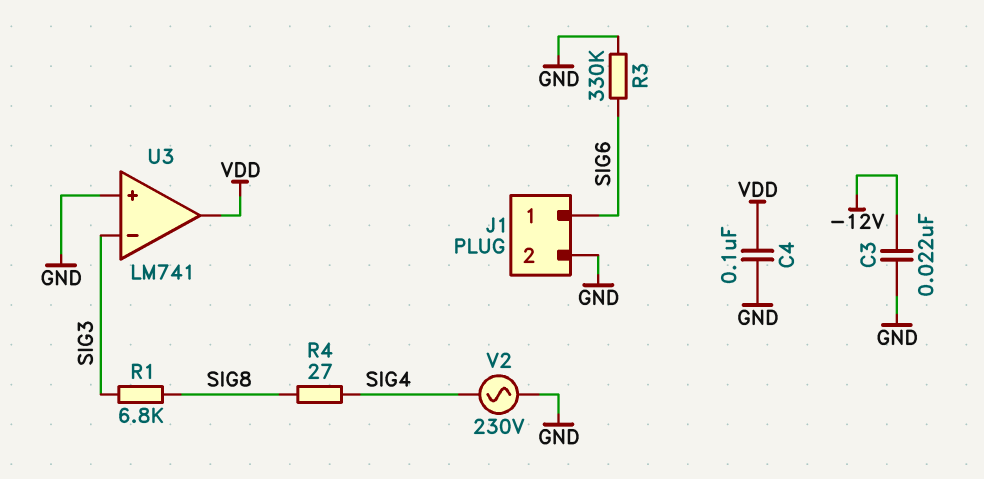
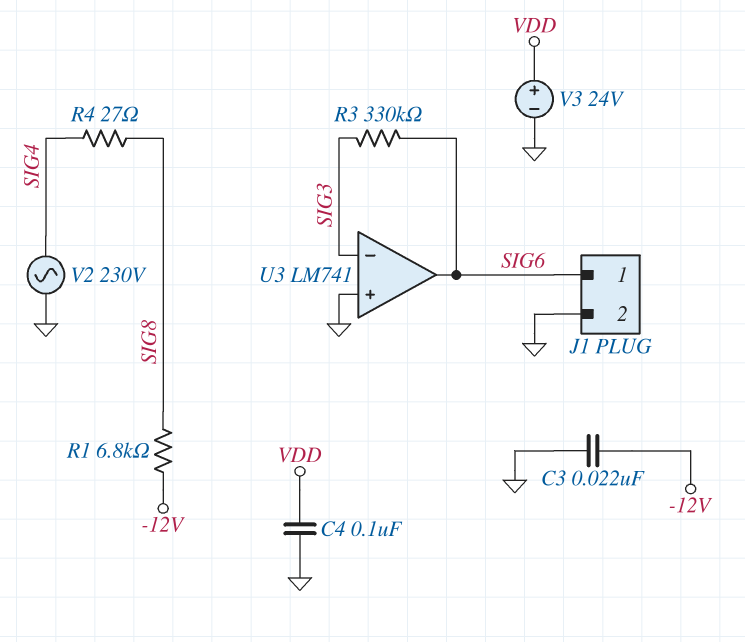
R1: 6.8k (SIG3, SIG8) -> 6.8k (-12V, SIG8)
R3: 330k (GND, SIG6) -> 330k (SIG3, SIG6)
U3 pin out: VDD -> SIG6
V3: none -> 24V (plus VDD, minus GND)

